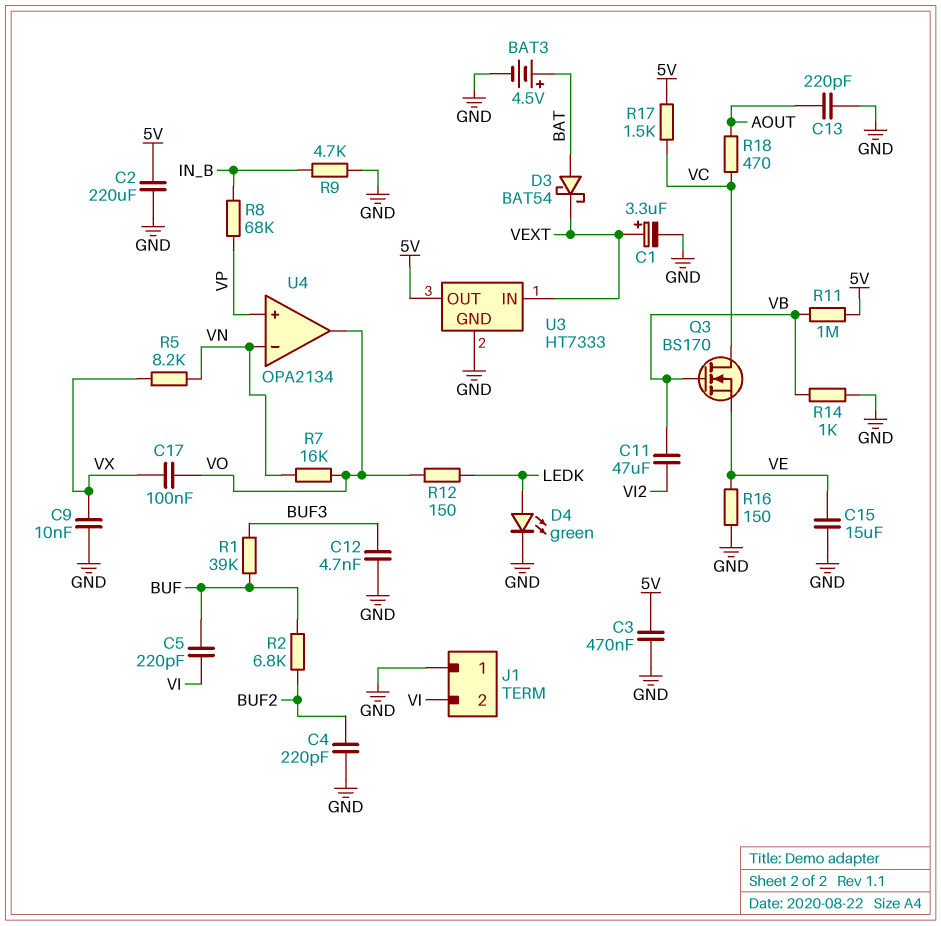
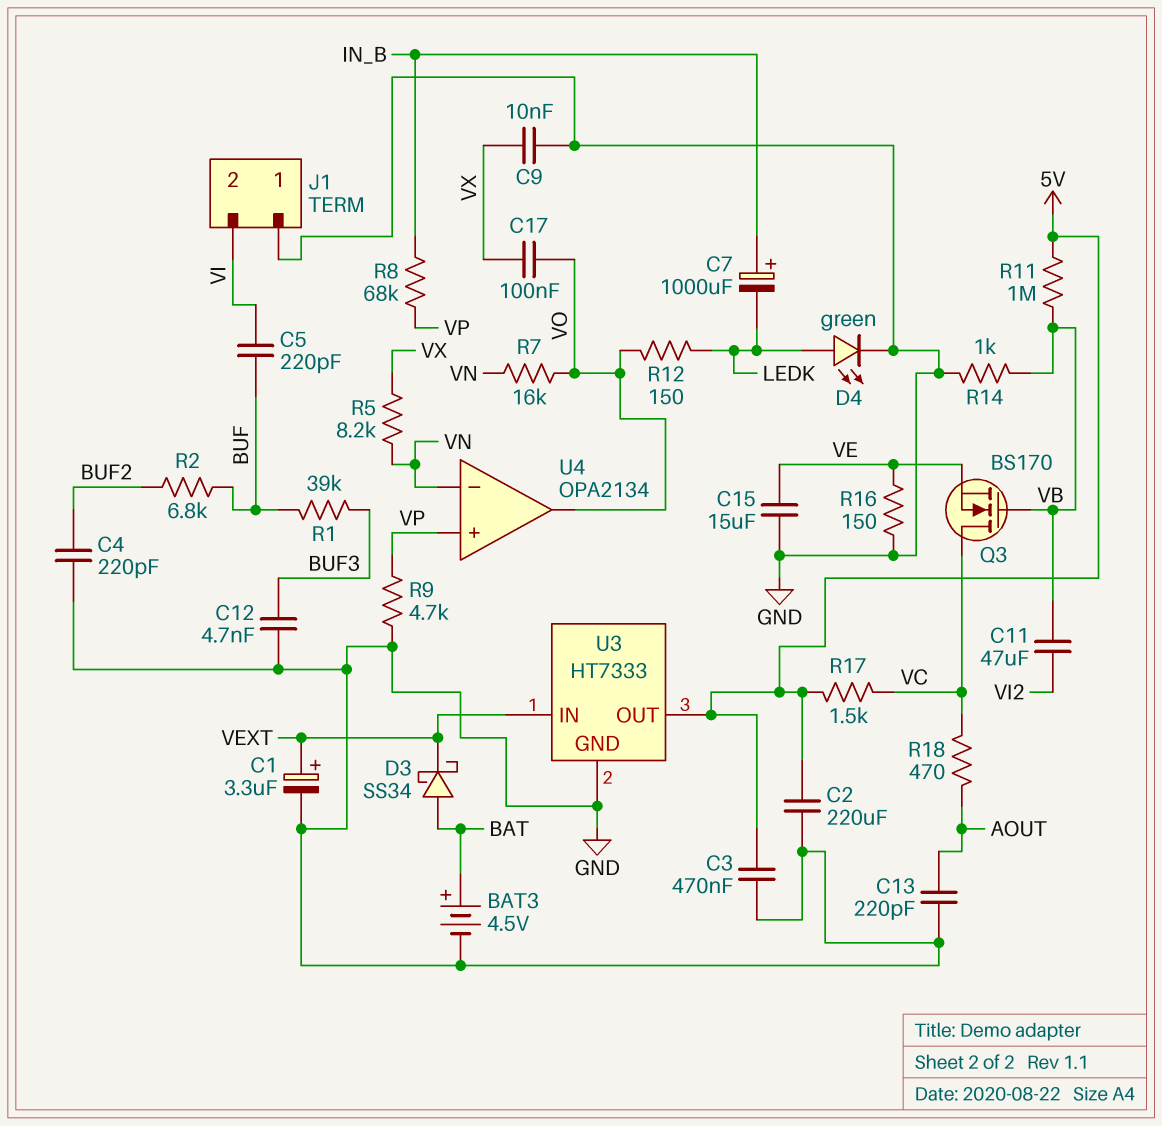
C7: none -> 1000uF (plus IN_B, minus LEDK)
D3: schottky BAT54 (A BAT, K VEXT) -> schottky SS34 (A BAT, K VEXT)
R9: 4.7k (GND, IN_B) -> 4.7k (GND, VP)

